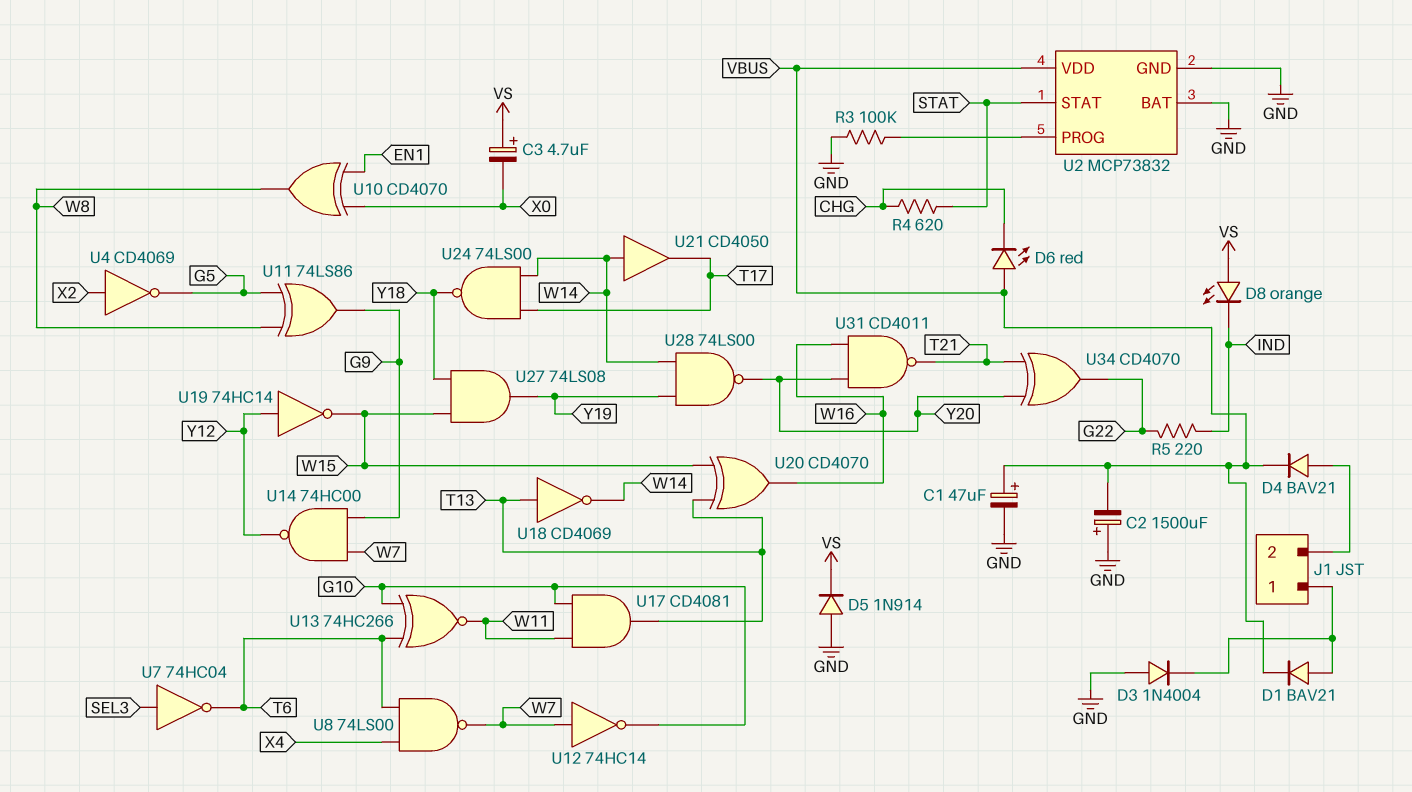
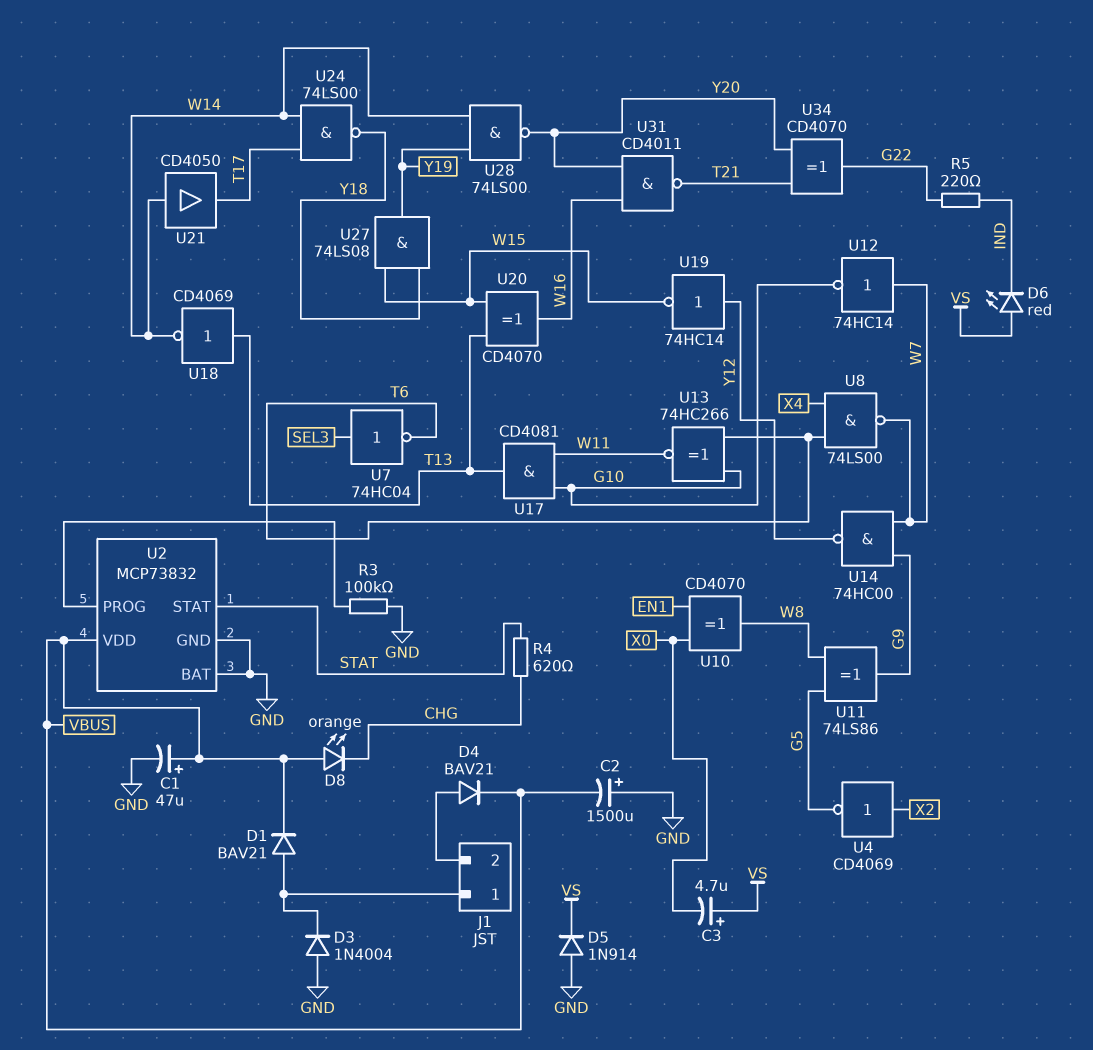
D6: LED red (A VBUS, K CHG) -> LED red (A VS, K IND)
D8: LED orange (A VS, K IND) -> LED orange (A VBUS, K CHG)

